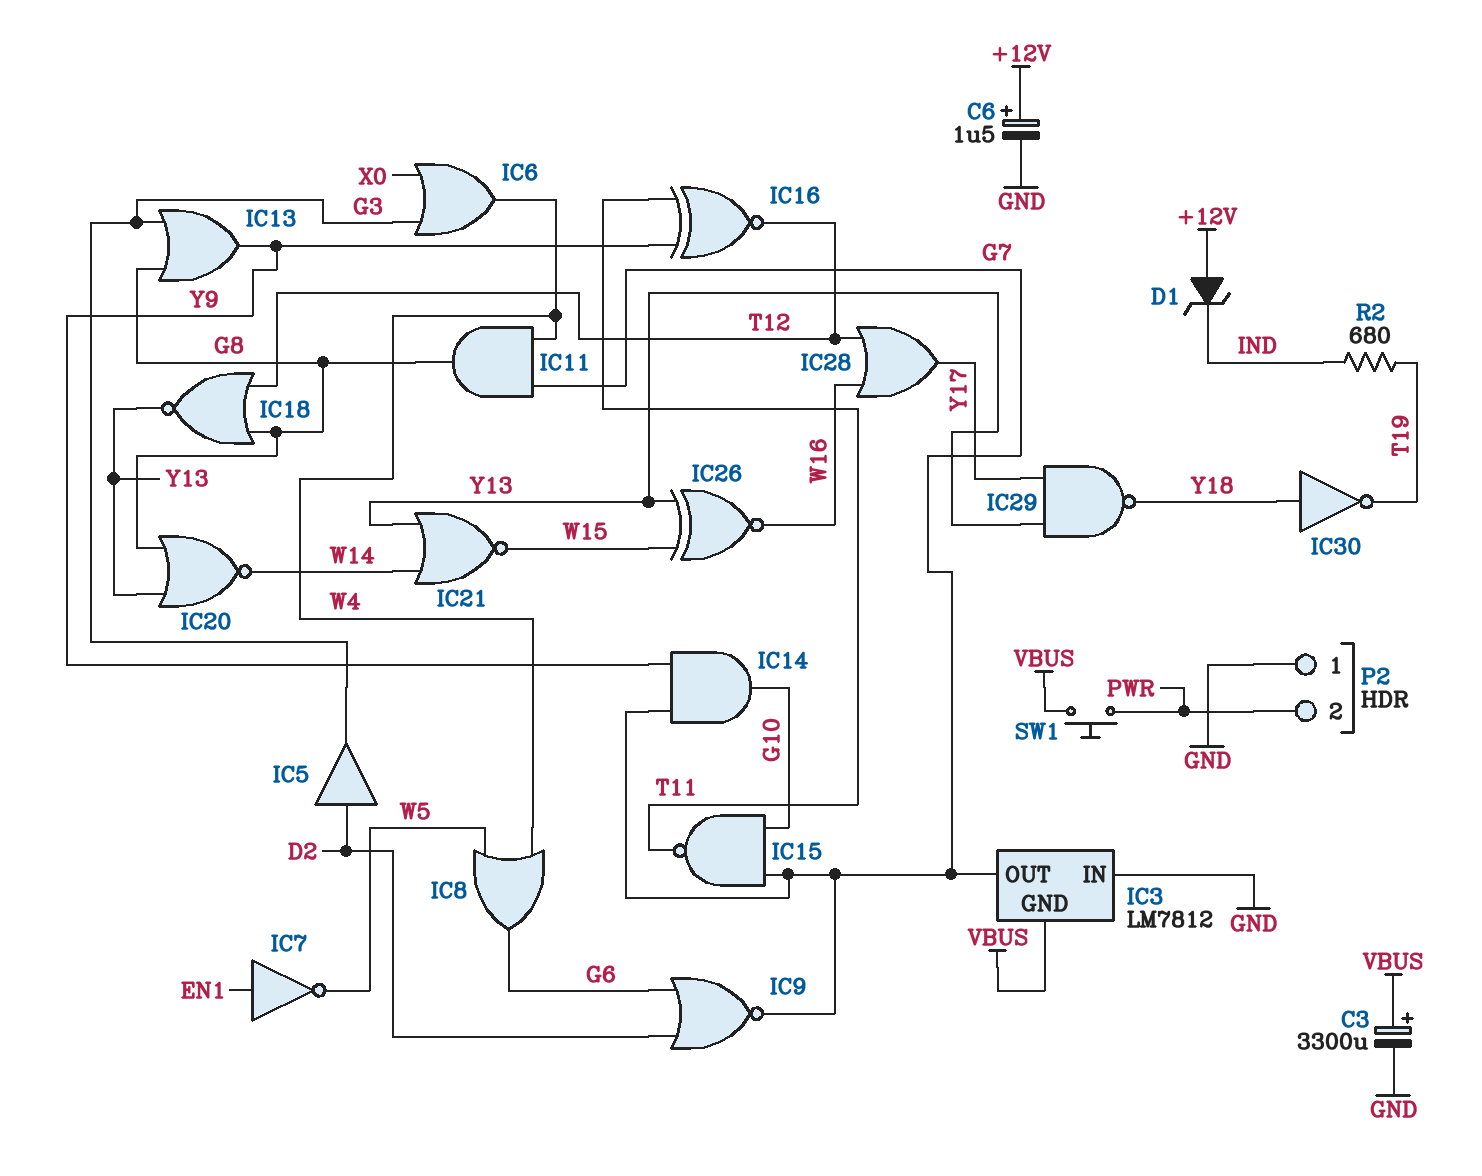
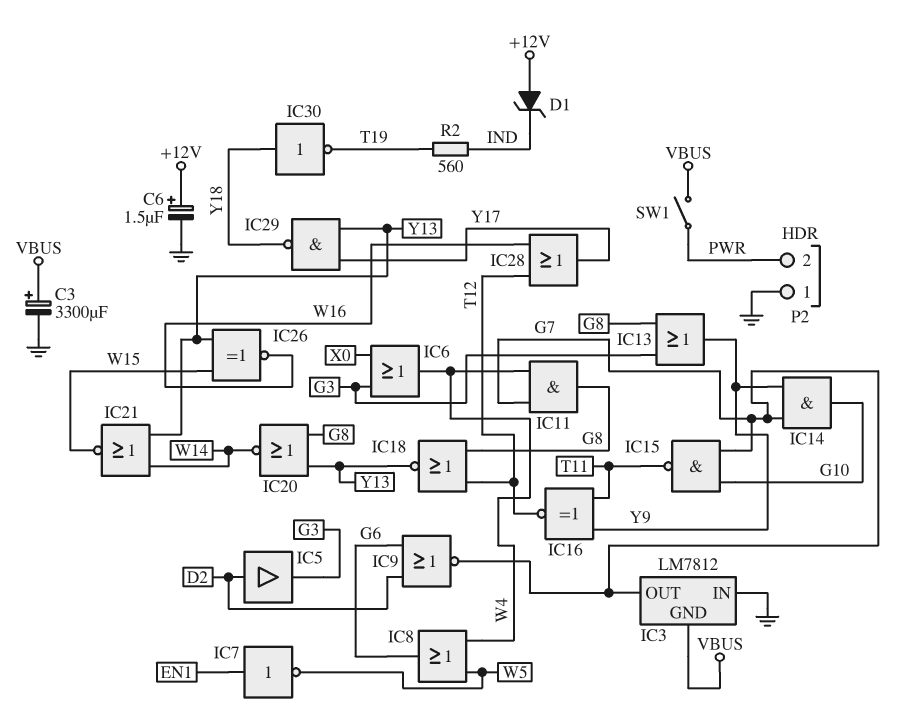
R2: 680 (IND, T19) -> 560 (IND, T19)
SW1: button (PWR, VBUS) -> switch (PWR, VBUS)

